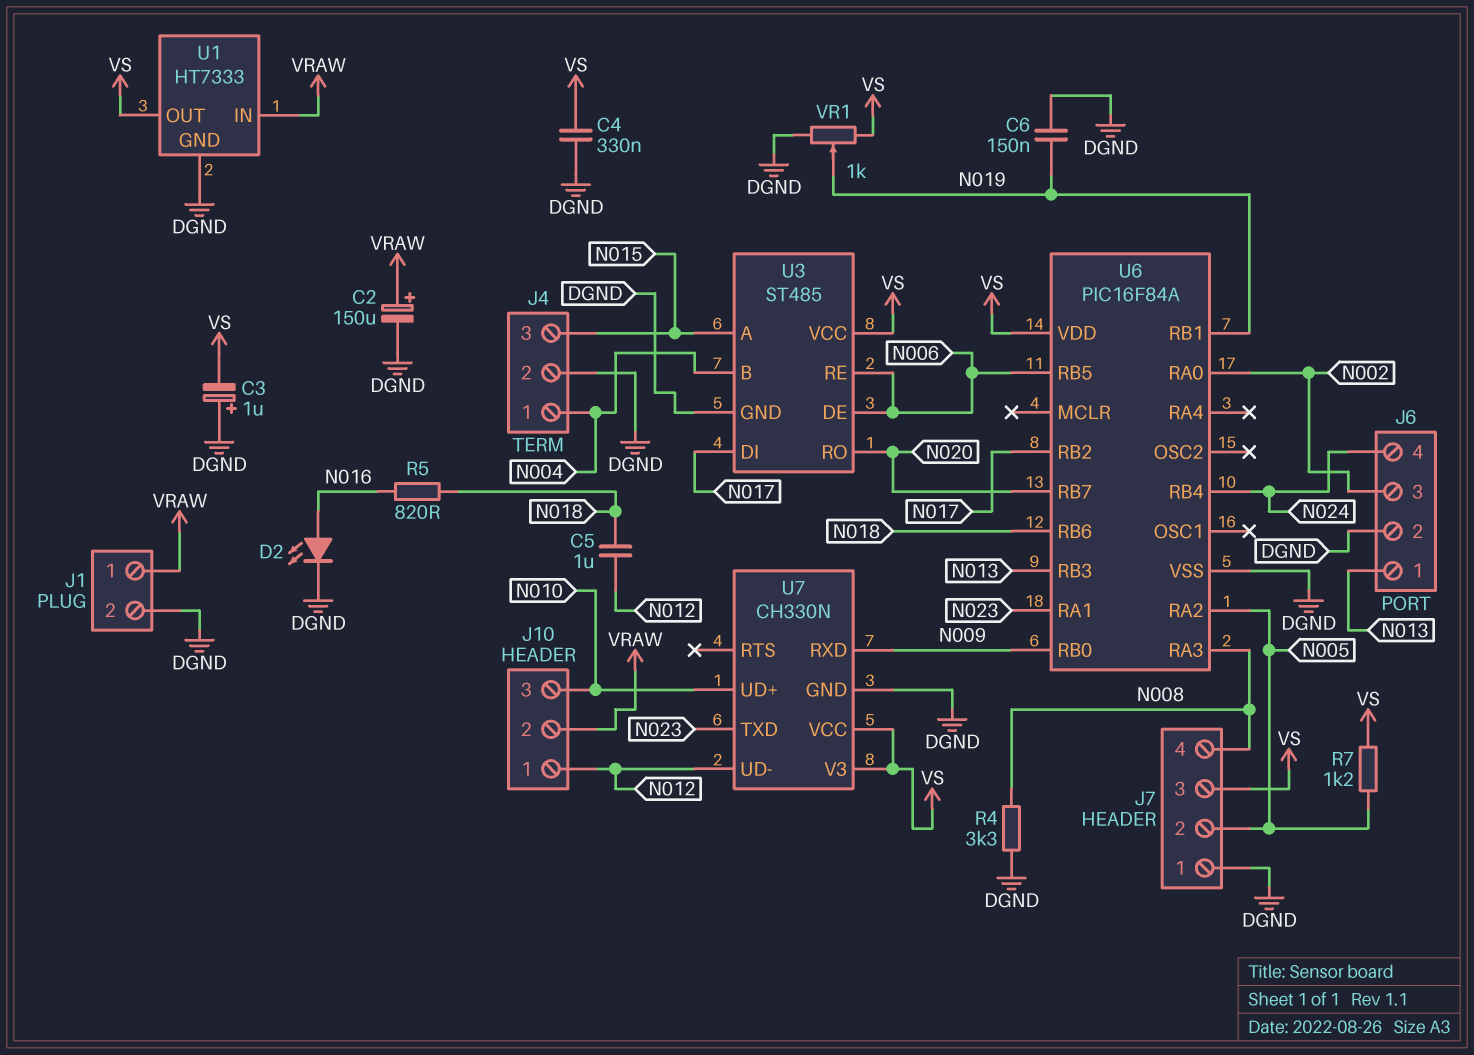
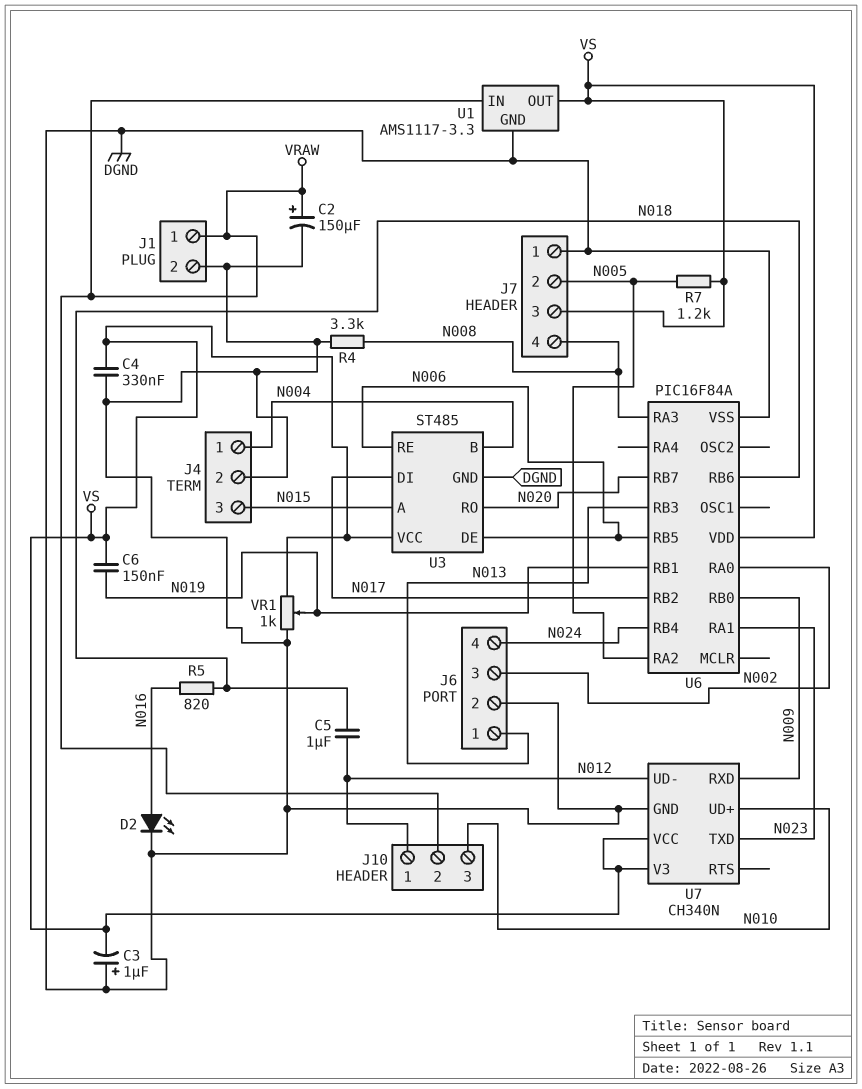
C6: 150nF (DGND, N019) -> 150nF (N019, VS)
U1: HT7333 -> AMS1117-3.3
U7: CH330N -> CH340N

